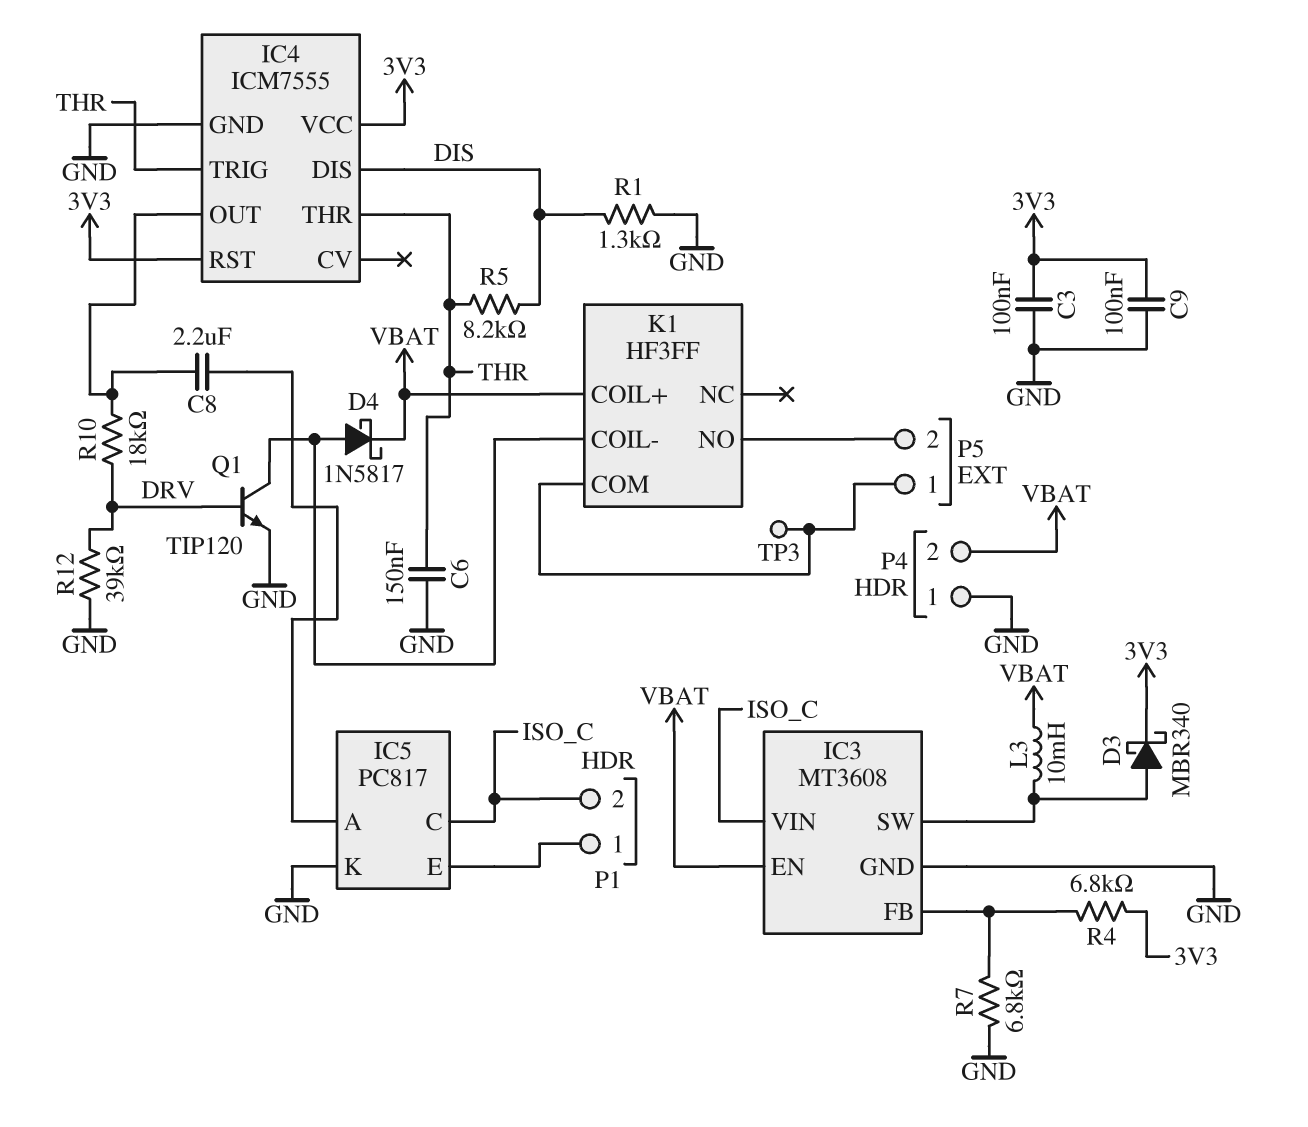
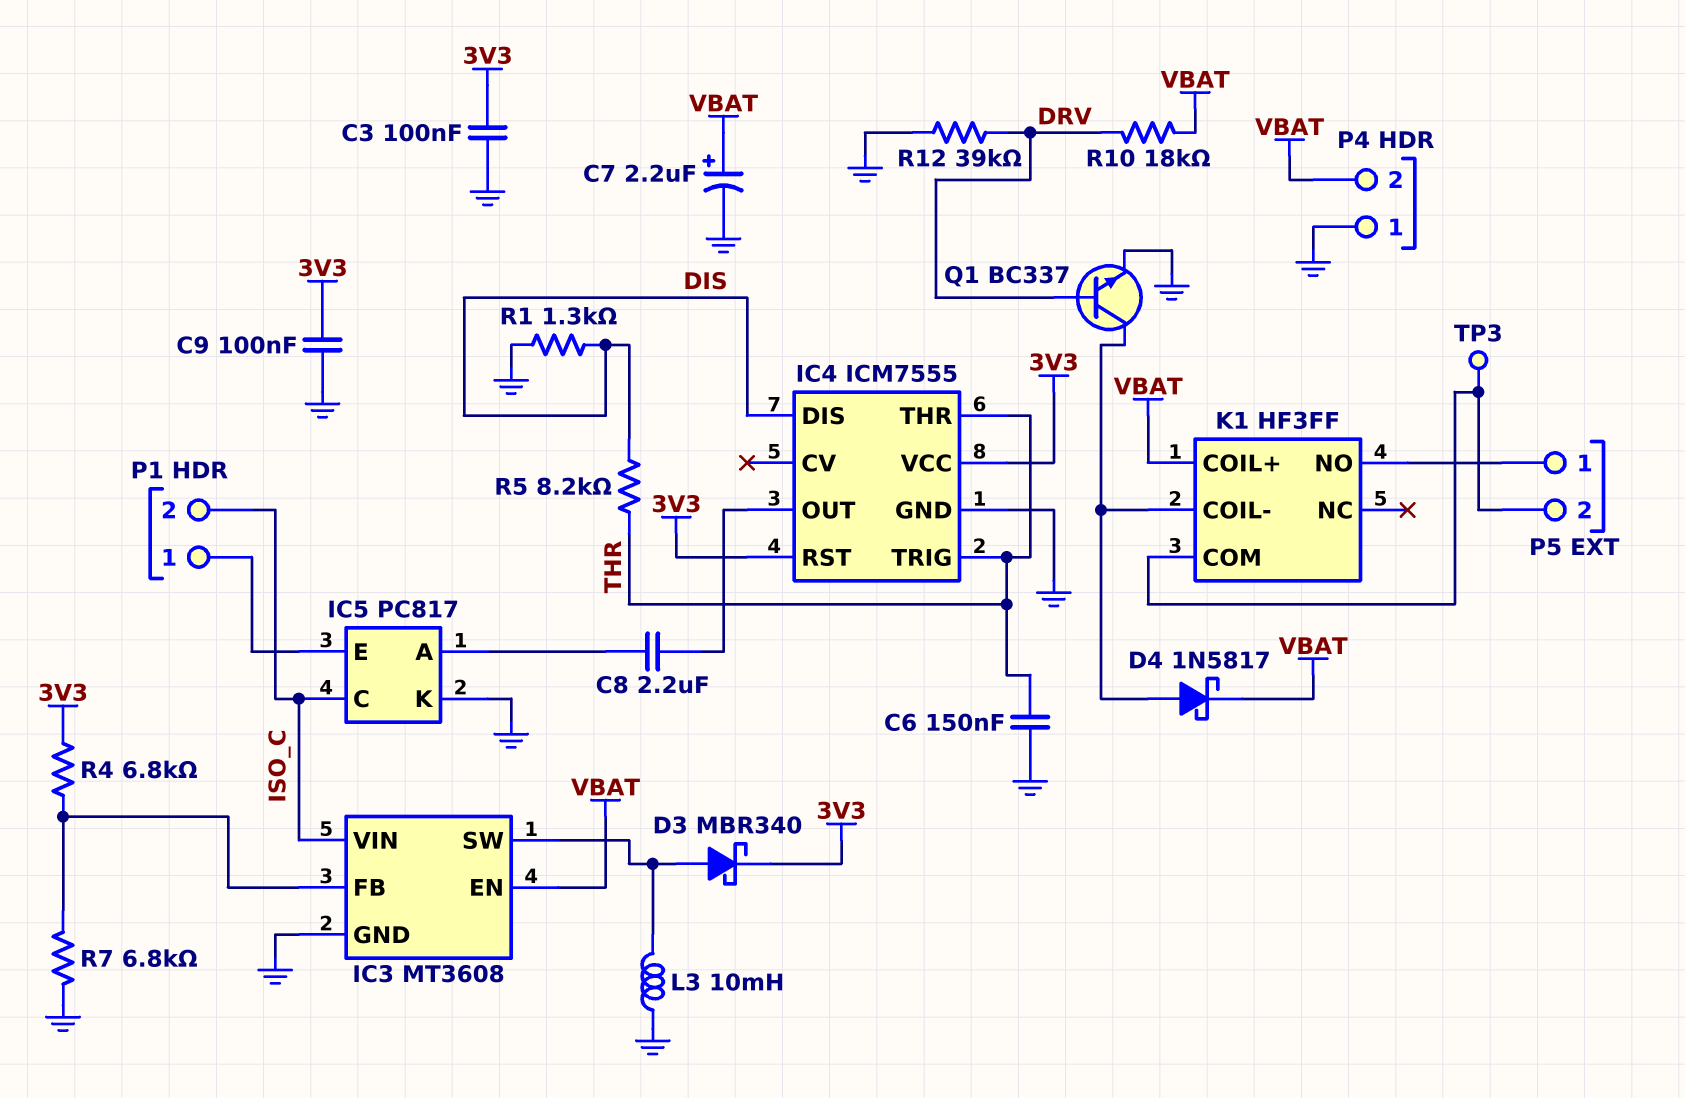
C7: none -> 2.2uF (plus VBAT, minus GND)
L3: 10mH (IC3/SW, VBAT) -> 10mH (GND, IC3/SW)
P5 pin 1: K1/COM -> K1/NO
P5 pin 2: K1/NO -> K1/COM
Q1: NPN TIP120 (B DRV, C K1/COIL-, E GND) -> NPN BC337 (B DRV, C K1/COIL-, E GND)
R10: 18k (DRV, IC4/OUT) -> 18k (DRV, VBAT)

